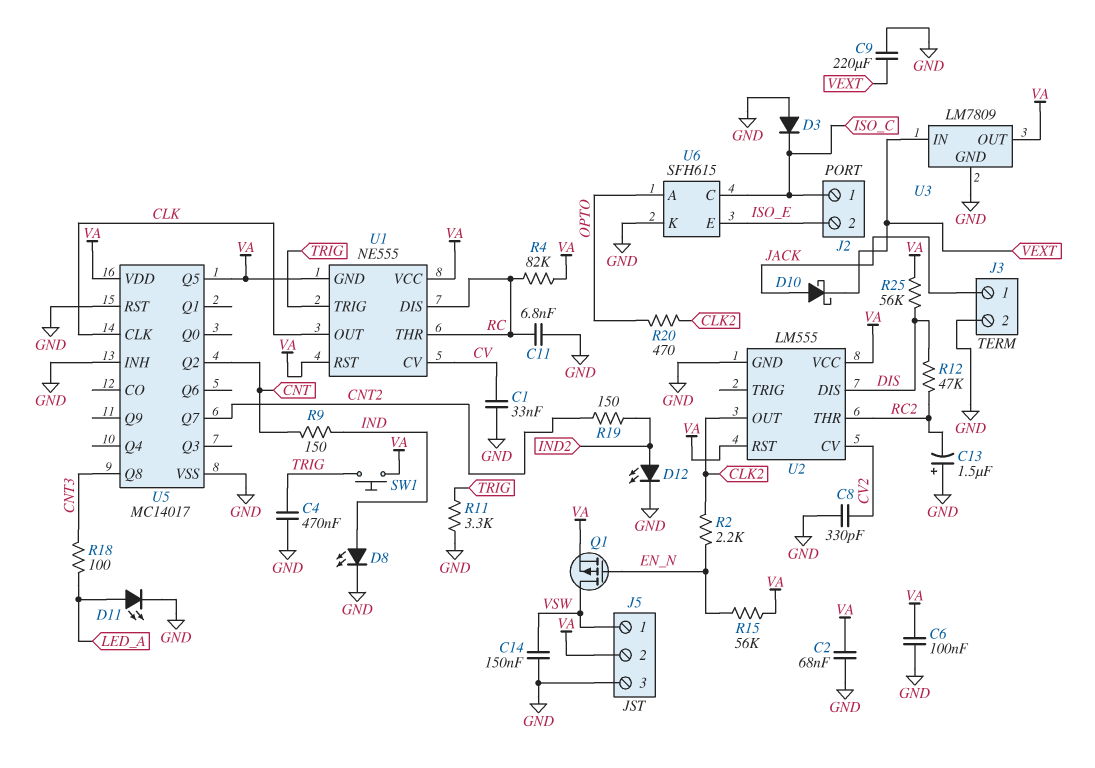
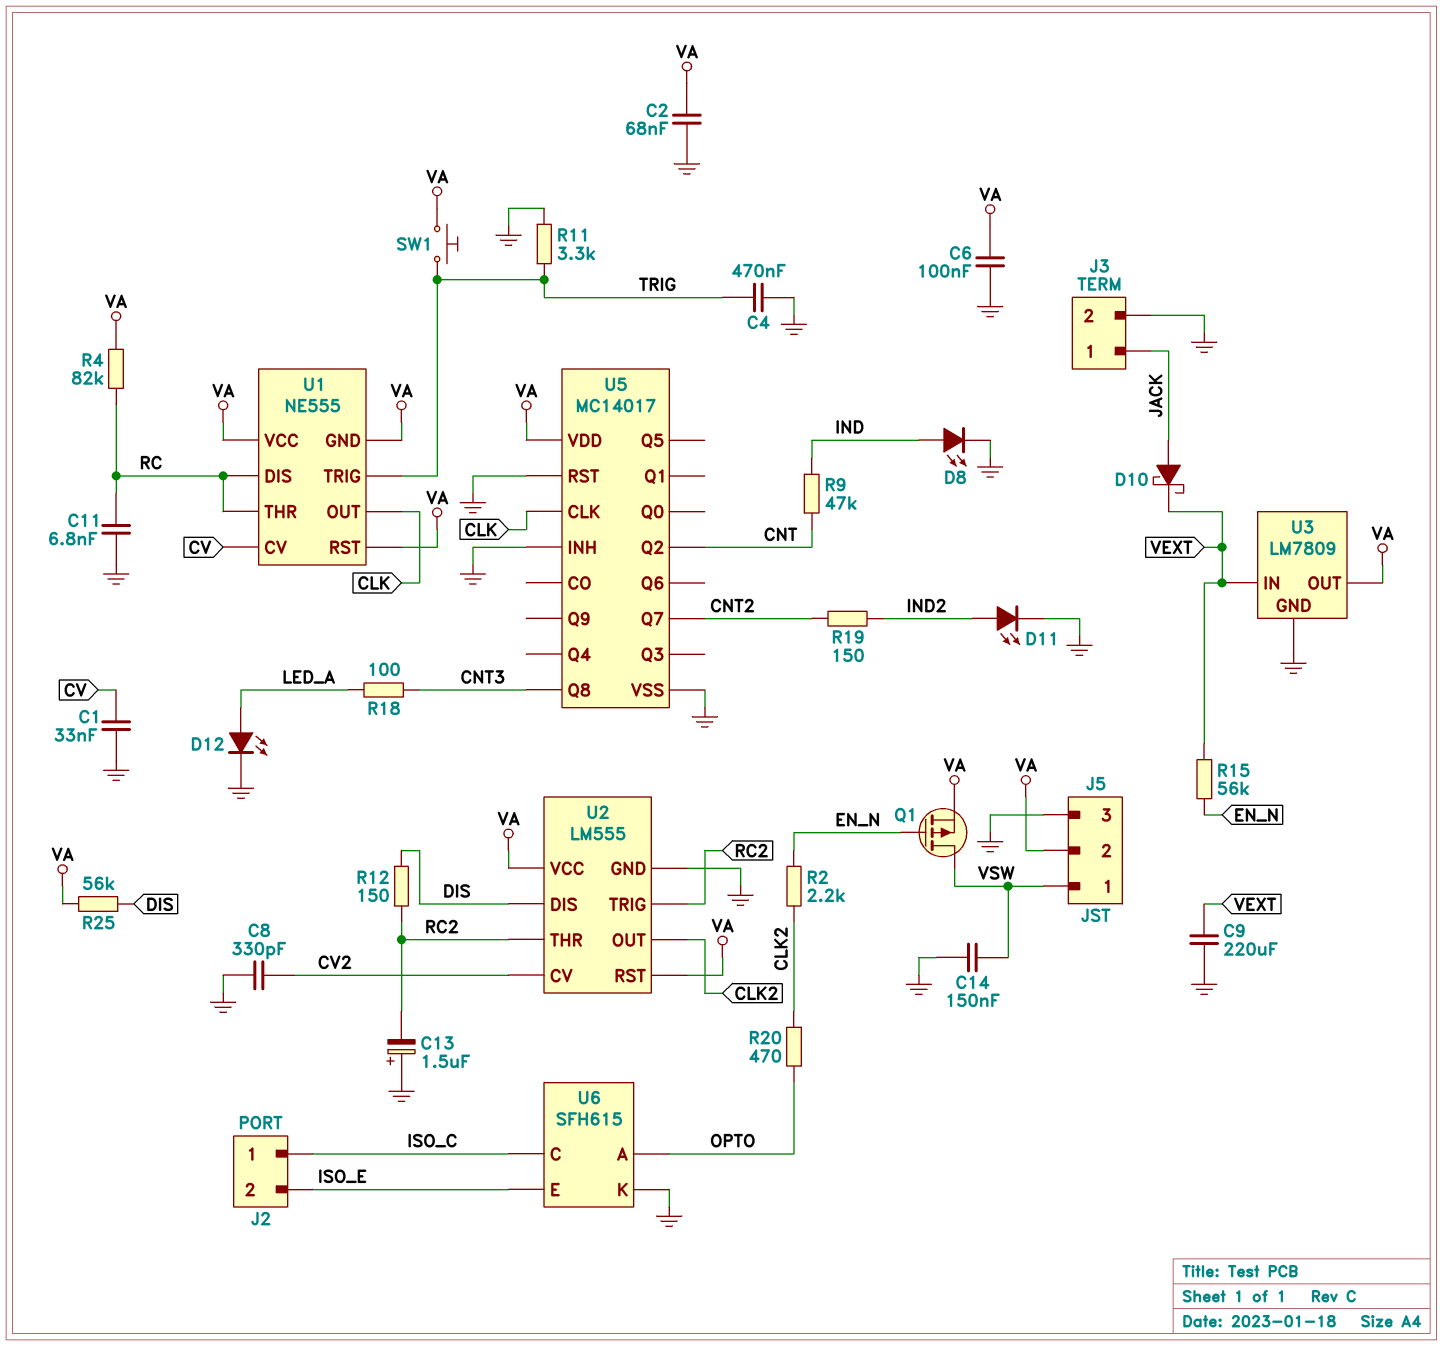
D3: diode (A GND, K ISO_C) -> none
D11: LED (A LED_A, K GND) -> LED (A IND2, K GND)
D12: LED (A IND2, K GND) -> LED (A LED_A, K GND)
R9: 150 (CNT, IND) -> 47k (CNT, IND)
R12: 47k (DIS, RC2) -> 150 (DIS, RC2)
R15: 56k (EN_N, VA) -> 56k (EN_N, VEXT)
U2 pin TRIG: none -> RC2
U5 pin Q5: VA -> none

